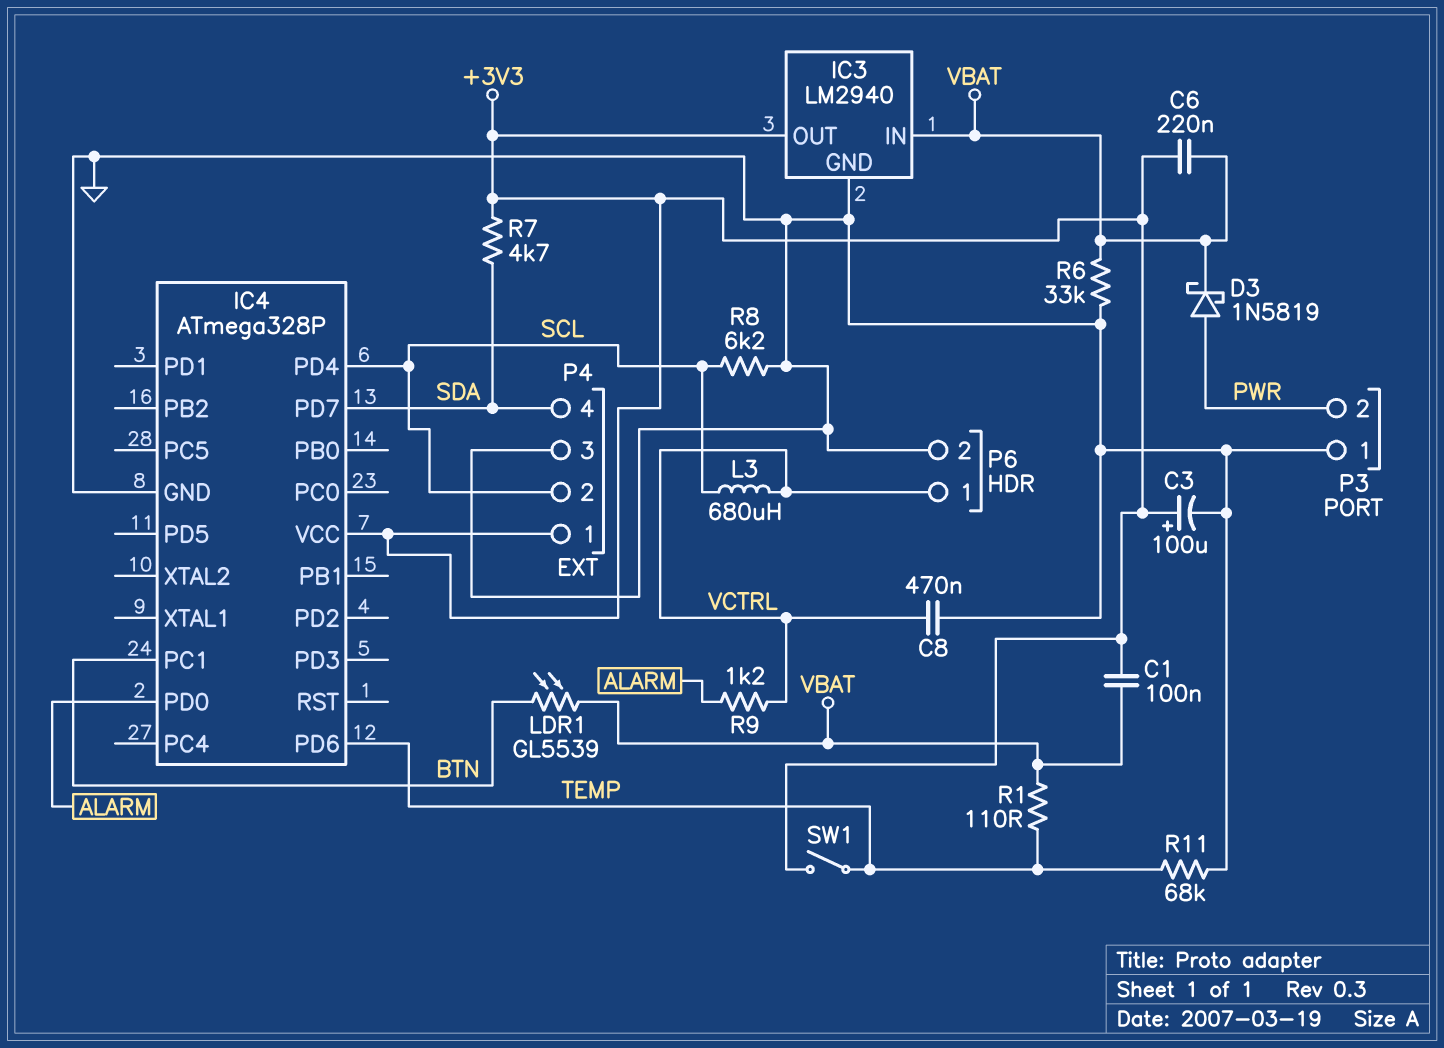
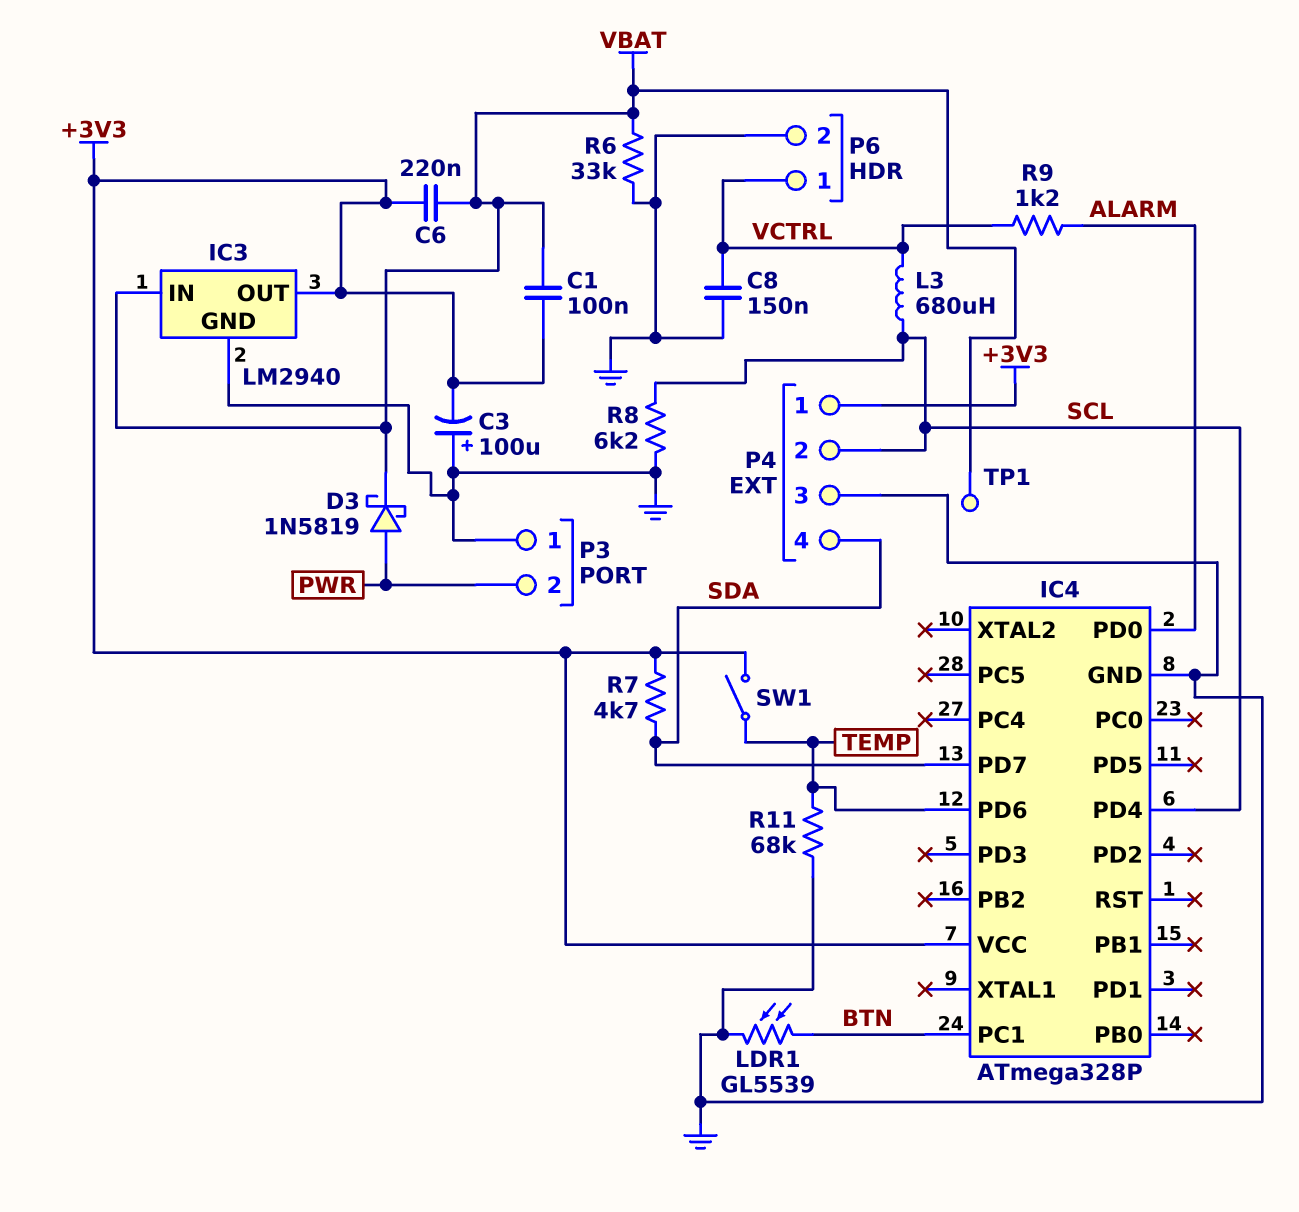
C3: 100uF (plus +3V3, minus GND) -> 100uF (plus GND, minus +3V3)
C8: 470nF (GND, VCTRL) -> 150nF (GND, VCTRL)
LDR1: GL5539 (BTN, VBAT) -> GL5539 (BTN, GND)
R1: 110 (TEMP, VBAT) -> none
TP1: none -> test point (VBAT)

